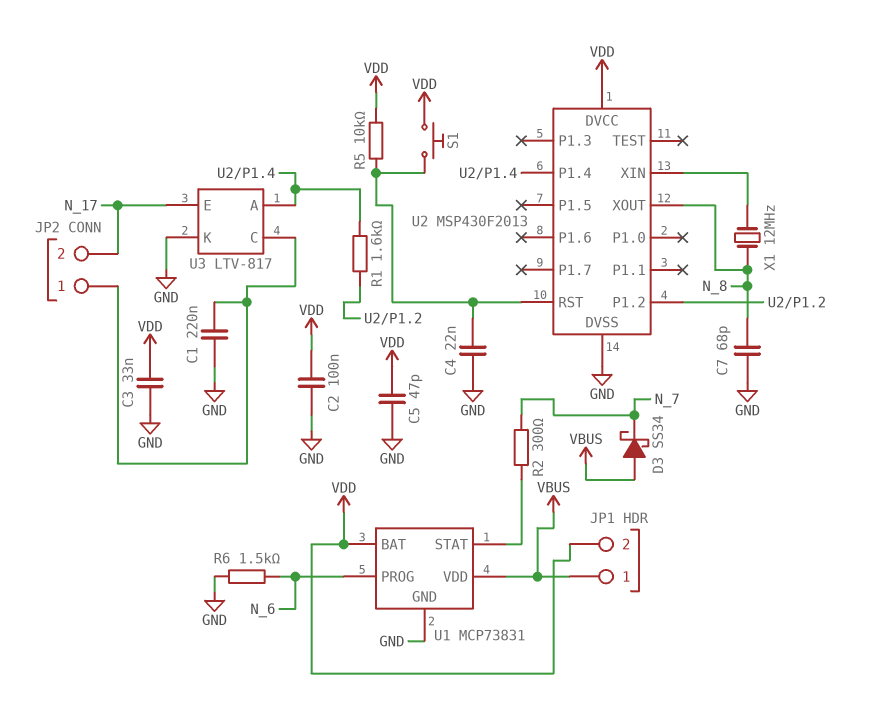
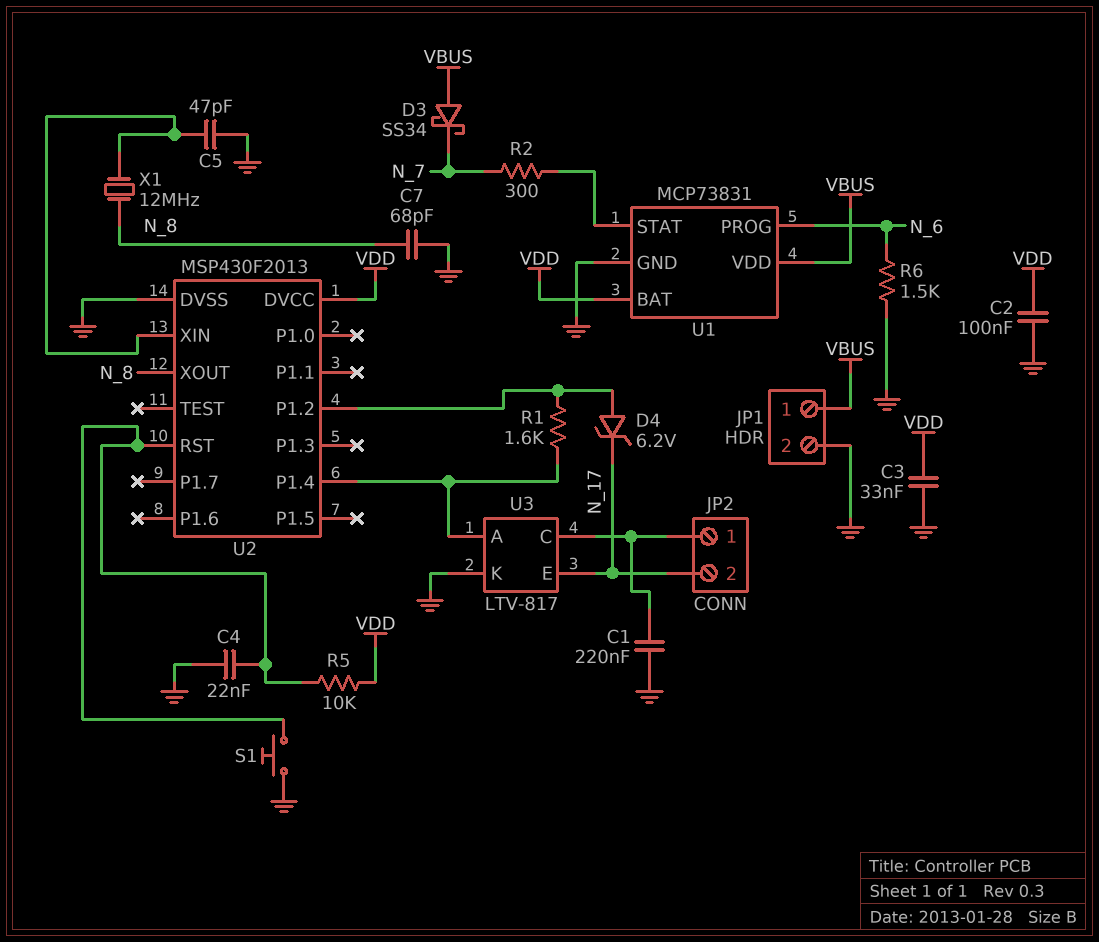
C5: 47pF (GND, VDD) -> 47pF (GND, U2/XIN)
D4: none -> zener 6.2V (A U2/P1.2, K N_17)
JP1 pin 2: VDD -> GND
S1: button (U2/RST, VDD) -> button (GND, U2/RST)

